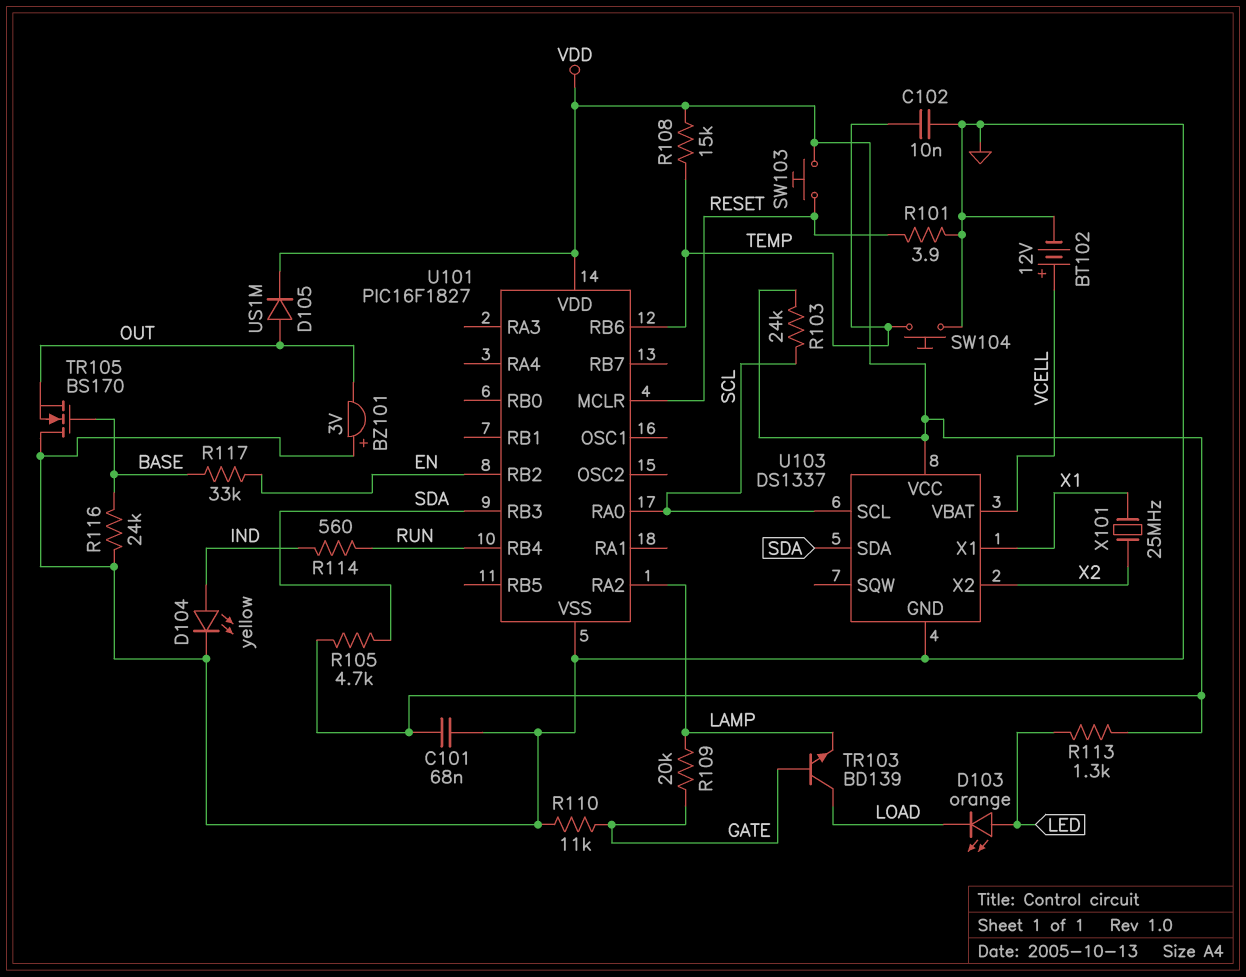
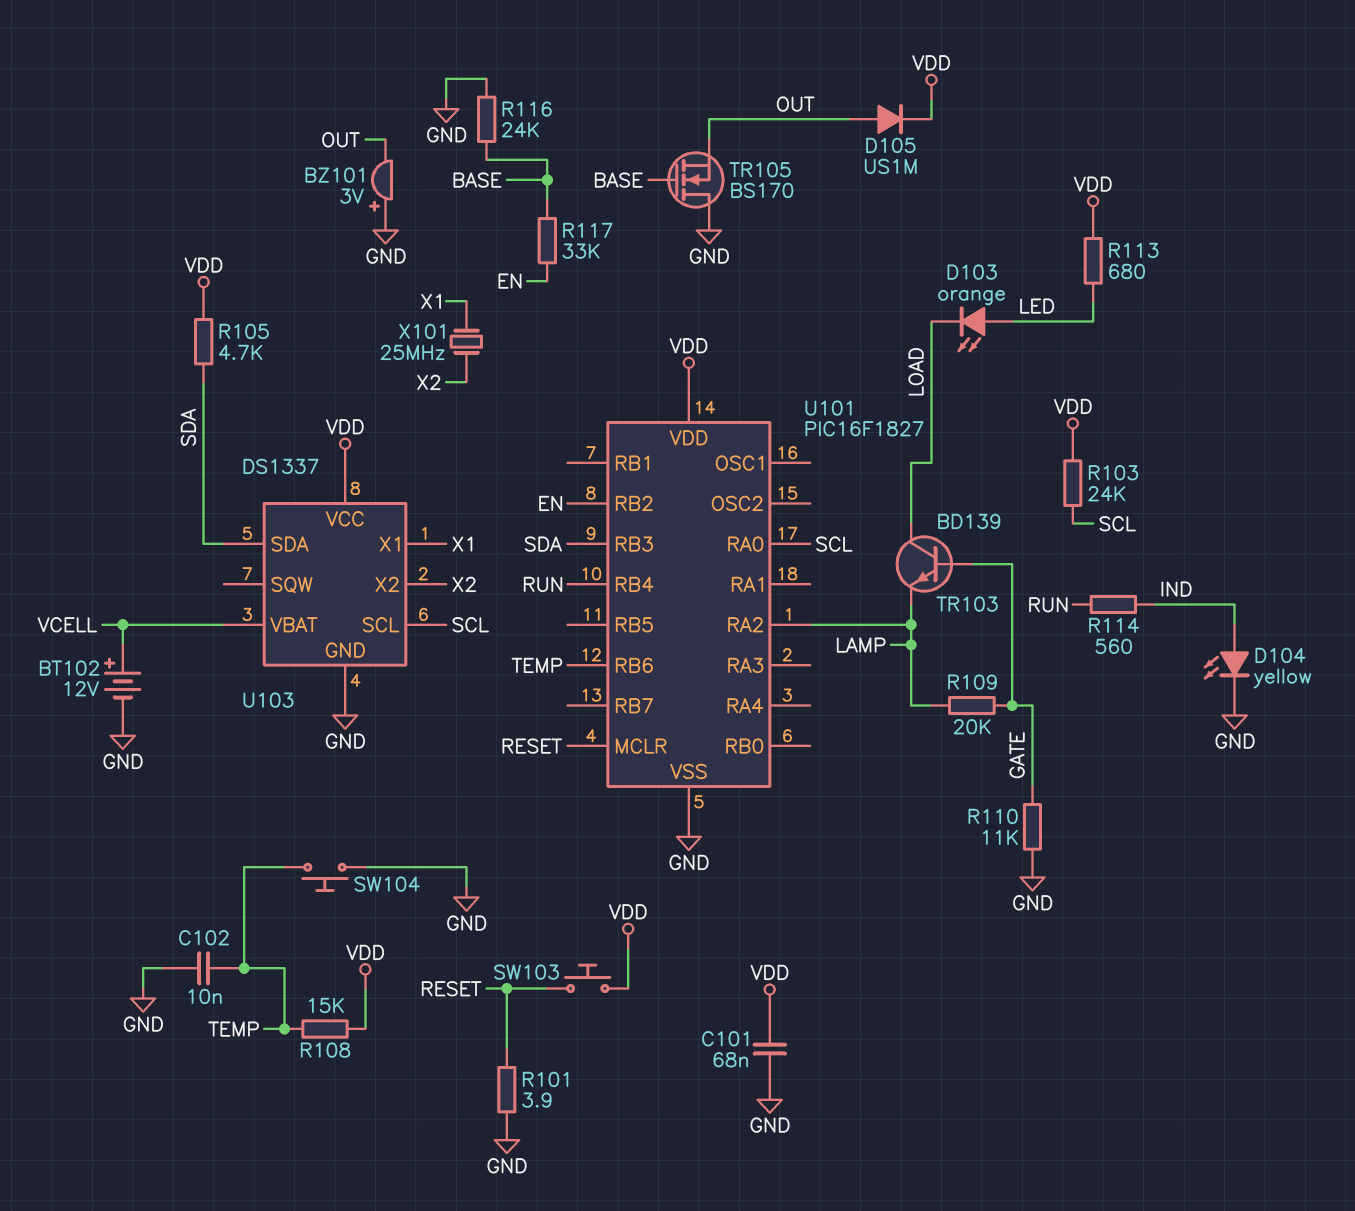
R113: 1.3k (LED, VDD) -> 680 (LED, VDD)

